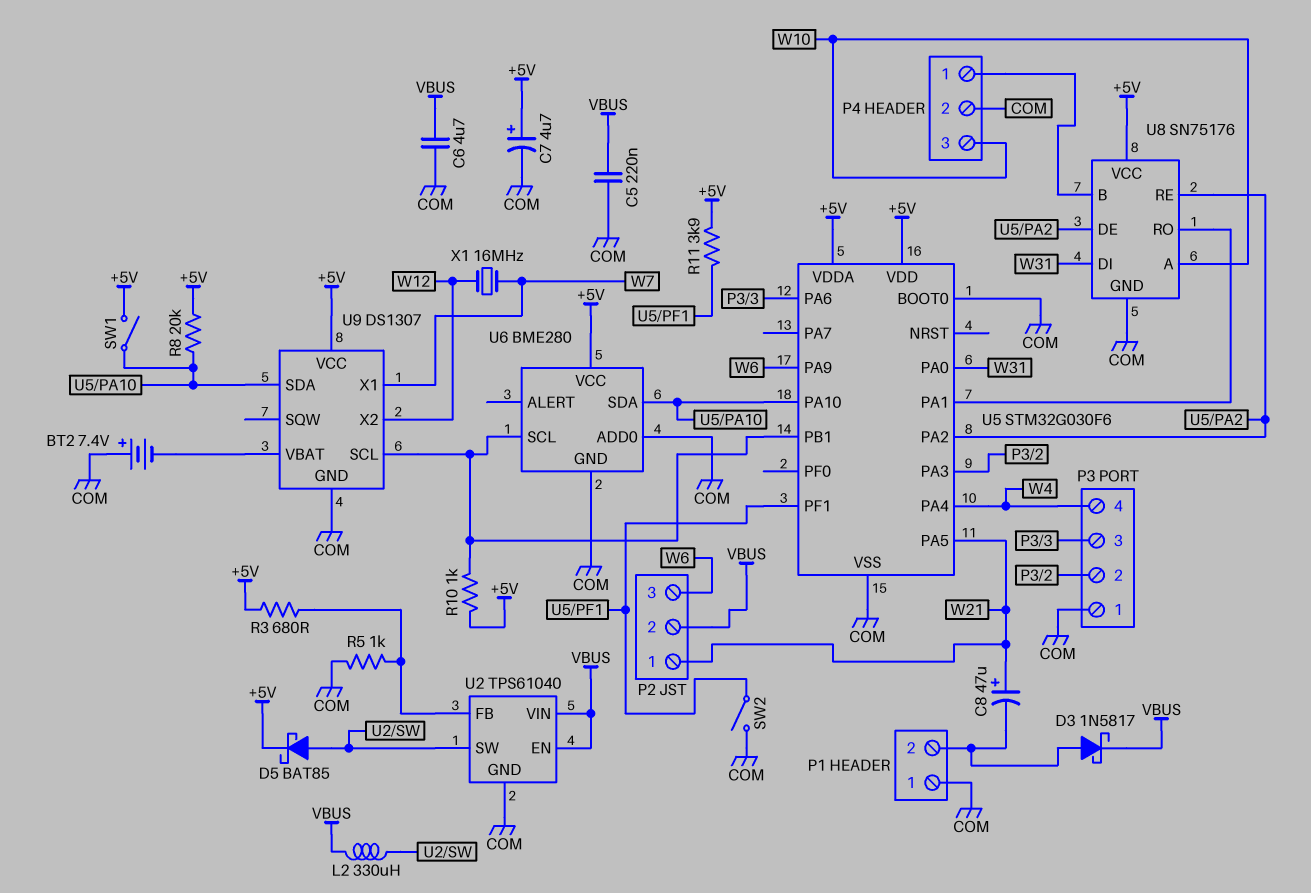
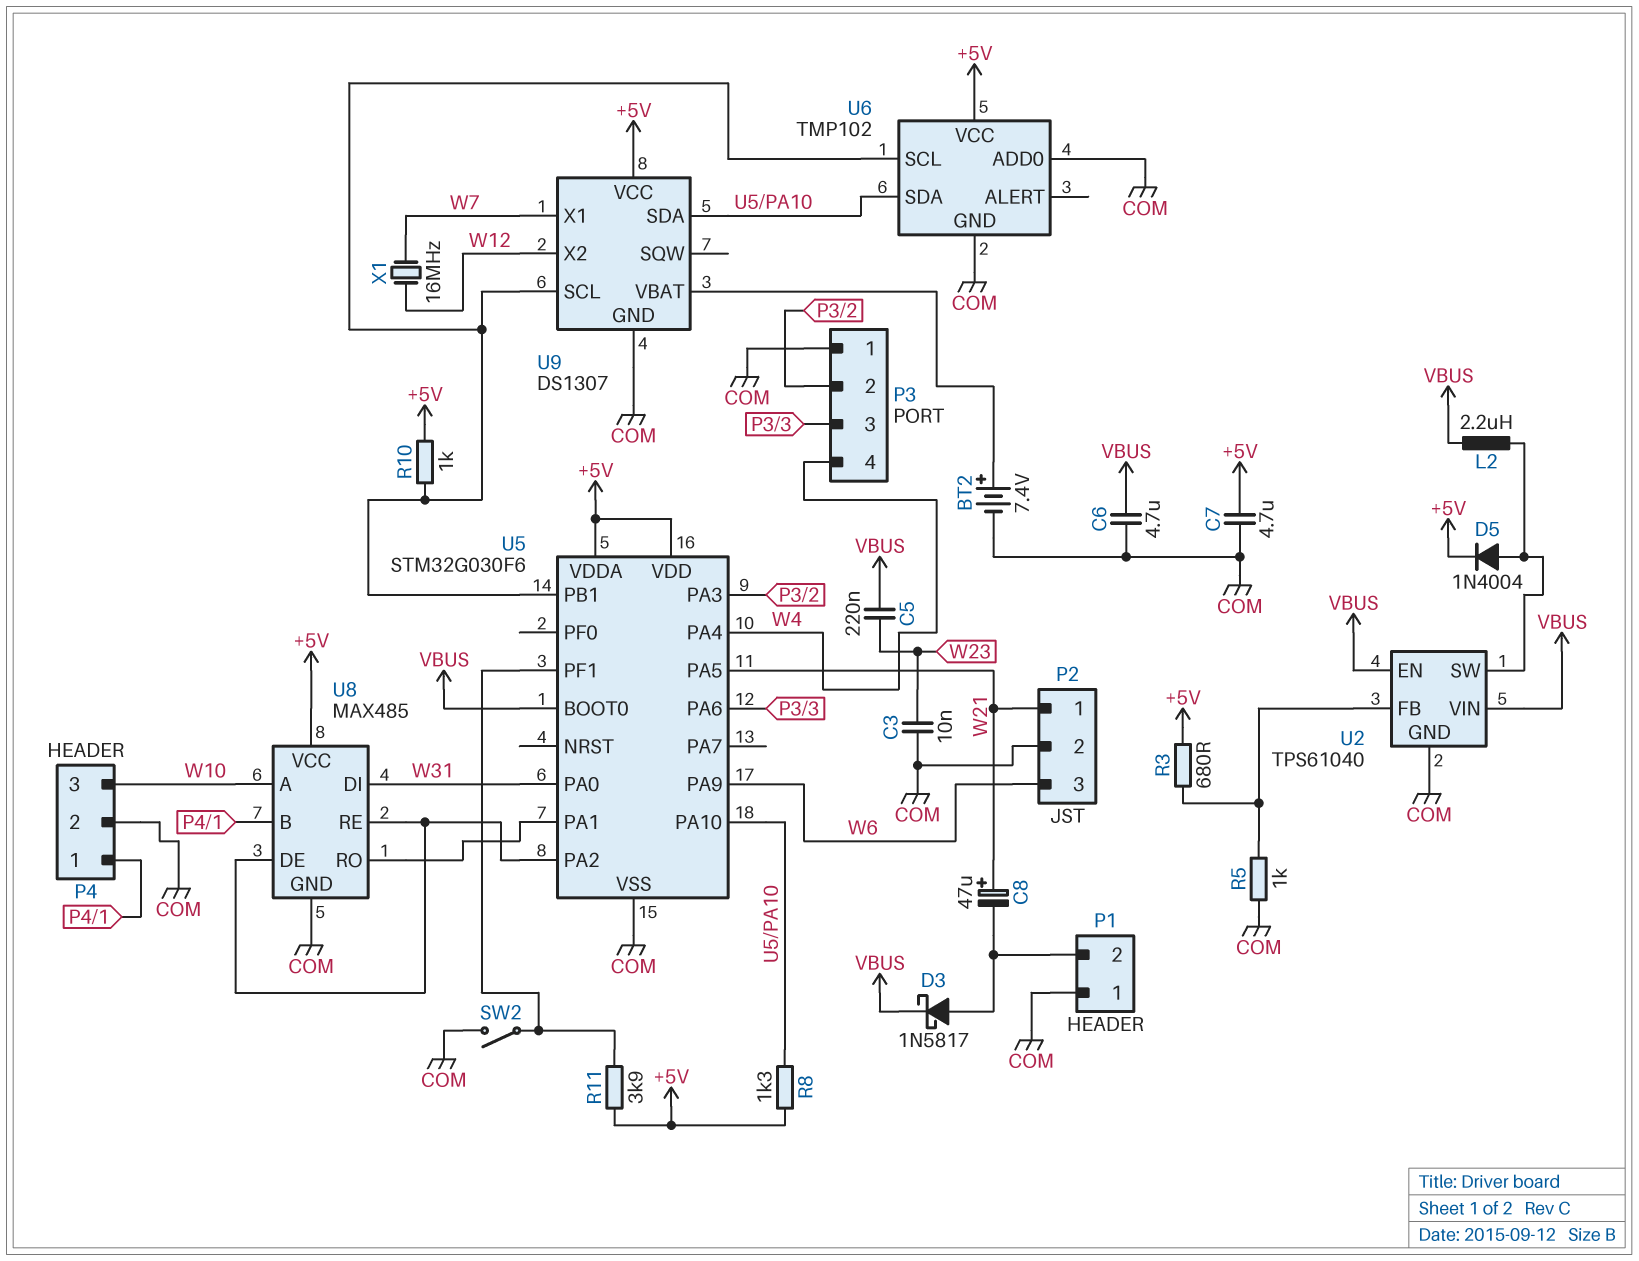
BT2: 7.4V (plus COM, minus U9/VBAT) -> 7.4V (plus U9/VBAT, minus COM)
C3: none -> 10nF (COM, W23)
C5: 220nF (COM, VBUS) -> 220nF (VBUS, W23)
C7: 4.7uF (plus +5V, minus COM) -> 4.7uF (+5V, COM)
D5: schottky BAT85 (A U2/SW, K +5V) -> diode 1N4004 (A U2/SW, K +5V)
L2: 330uH (U2/SW, VBUS) -> 2.2uH (U2/SW, VBUS)
P2 pin 2: VBUS -> COM
R8: 20k (+5V, U5/PA10) -> 1.3k (+5V, U5/PA10)
SW1: switch (+5V, U5/PA10) -> none
U5 pin BOOT0: COM -> VBUS
U6: BME280 -> TMP102
U8: SN75176 -> MAX485

